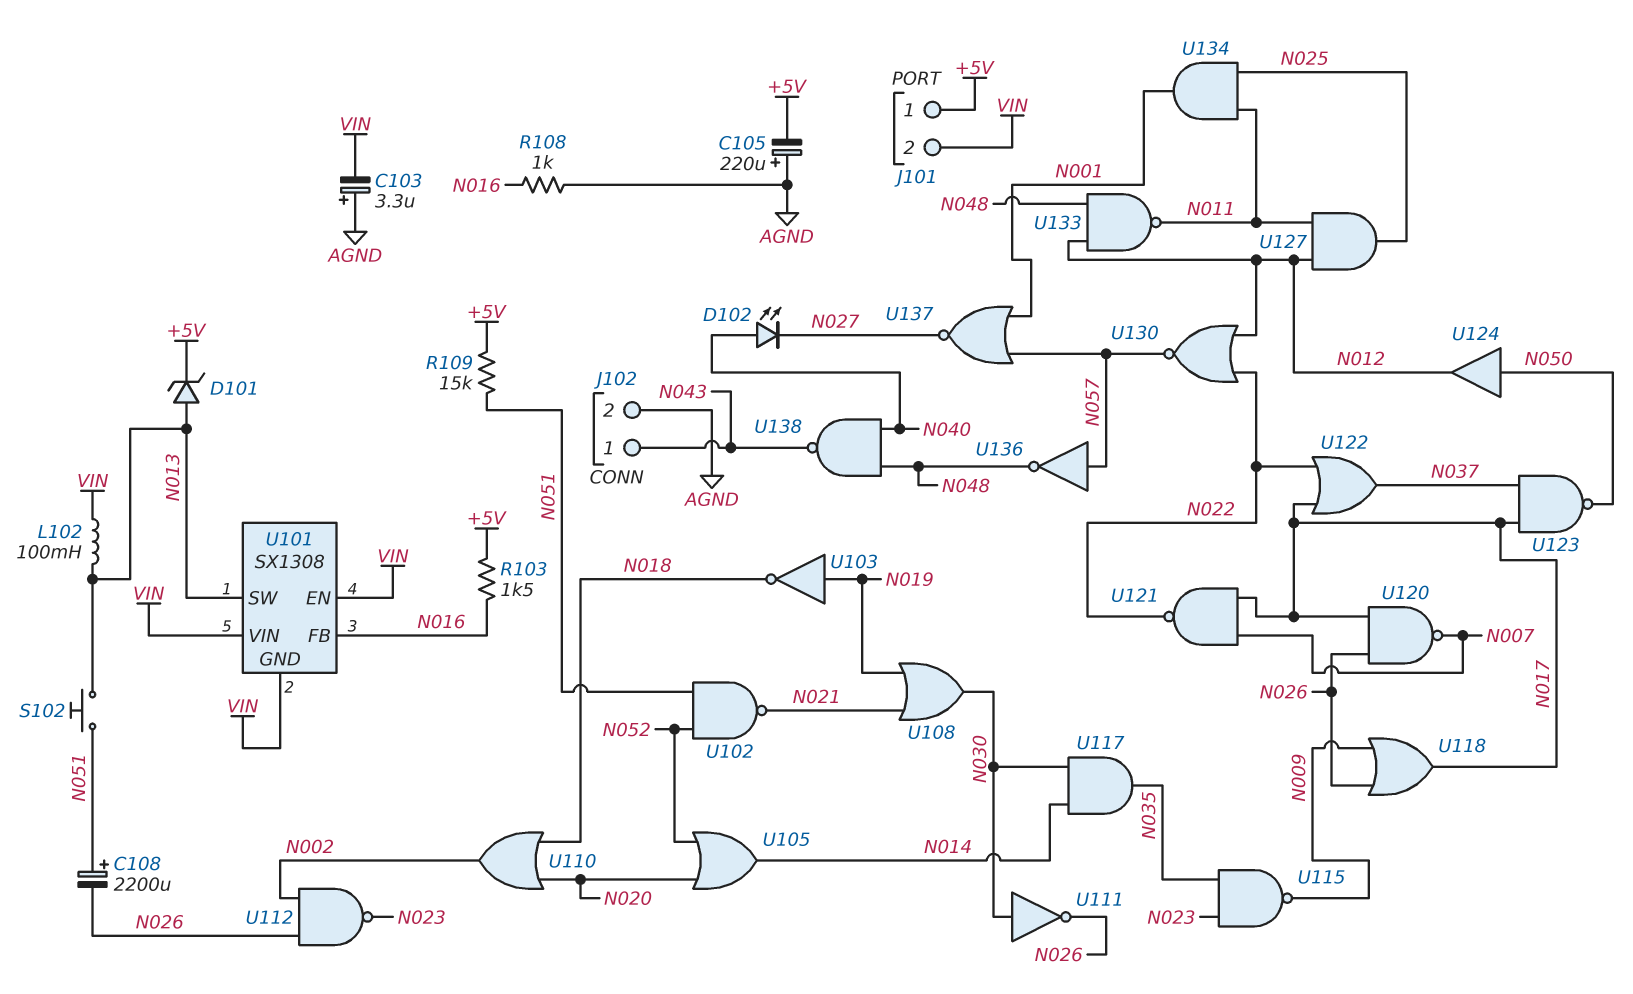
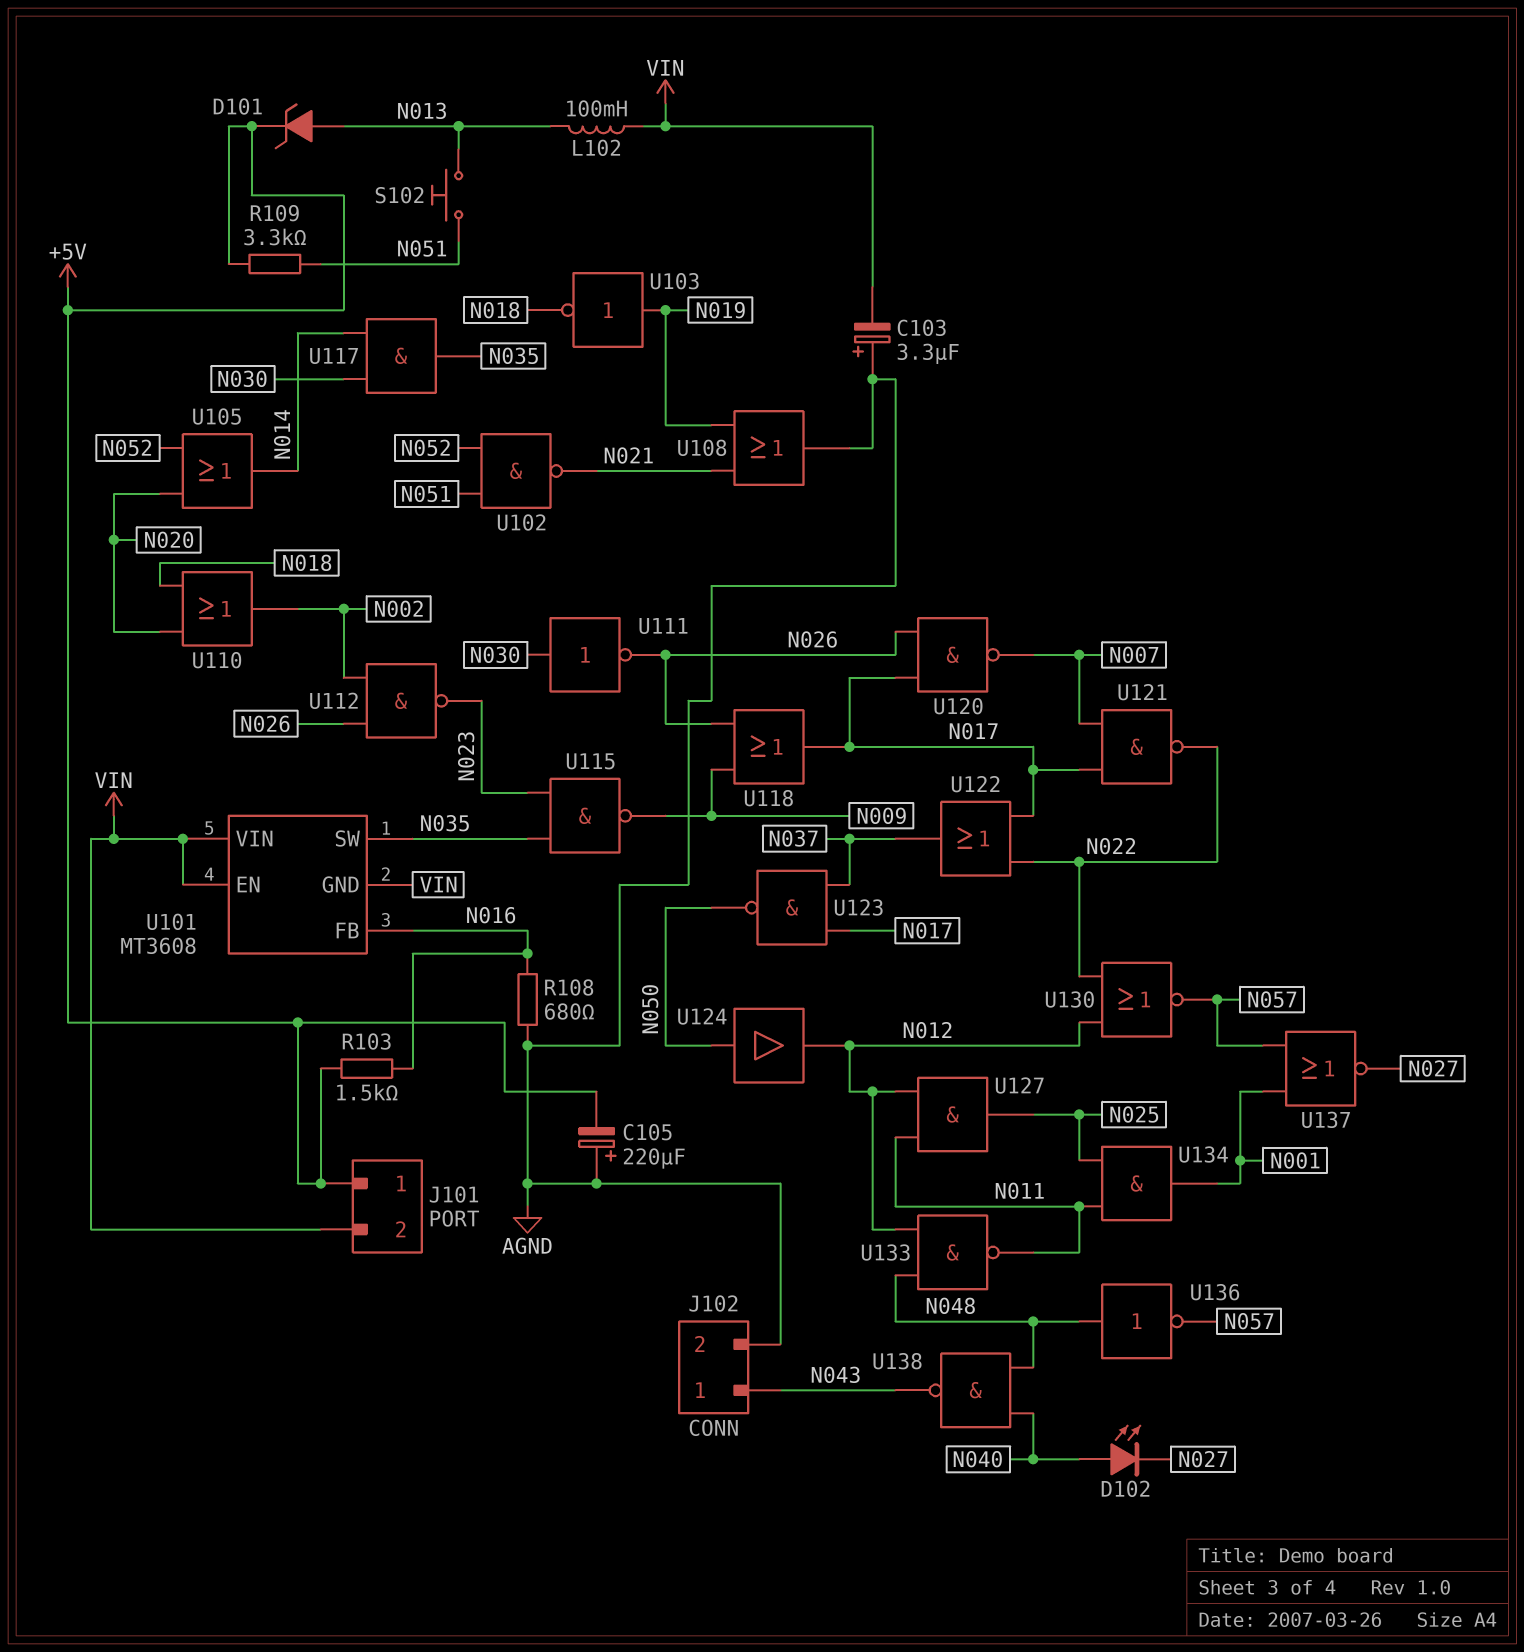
C108: 2200uF (plus N051, minus N026) -> none
R108: 1k (AGND, N016) -> 680 (AGND, N016)
R109: 15k (+5V, N051) -> 3.3k (+5V, N051)
U101: SX1308 -> MT3608
U101 pin SW: N013 -> N035
U108: OR (in N019, in N021, out N030) -> OR (in N019, in N021, out AGND)
U136: NOT (in N057, out N048) -> NOT (in N048, out N057)

